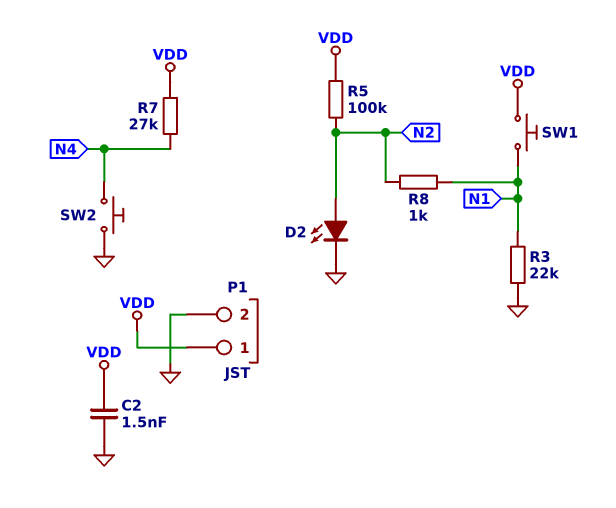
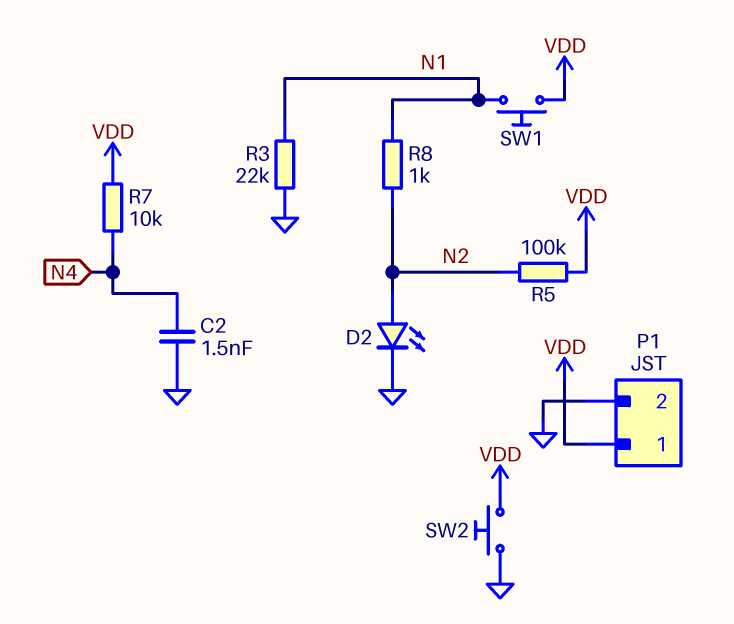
C2: 1.5nF (GND, VDD) -> 1.5nF (GND, N4)
R7: 27k (N4, VDD) -> 10k (N4, VDD)
SW2: button (GND, N4) -> button (GND, VDD)

